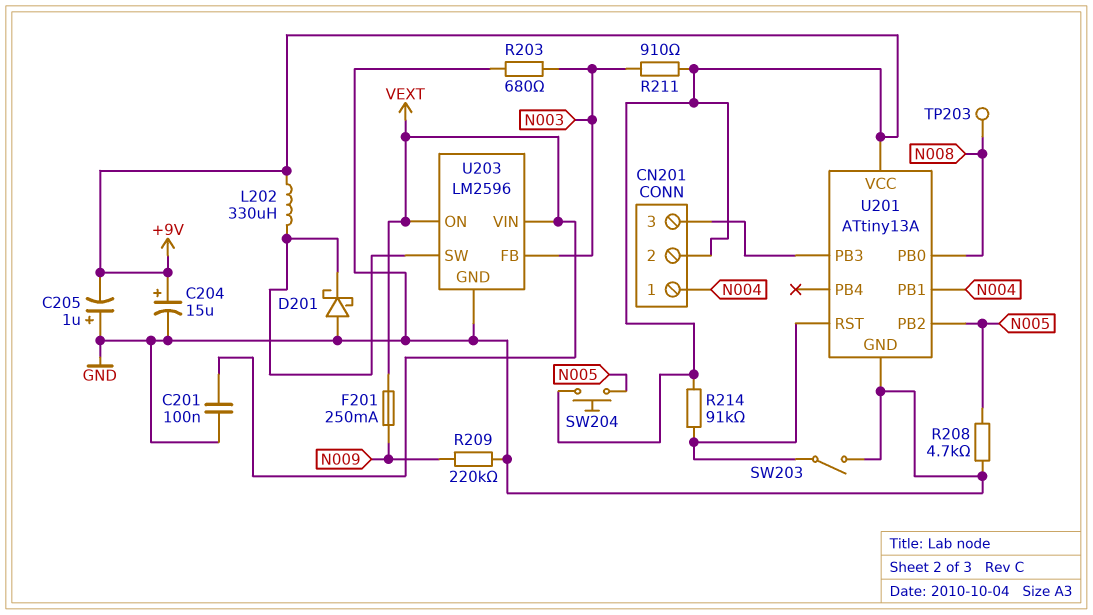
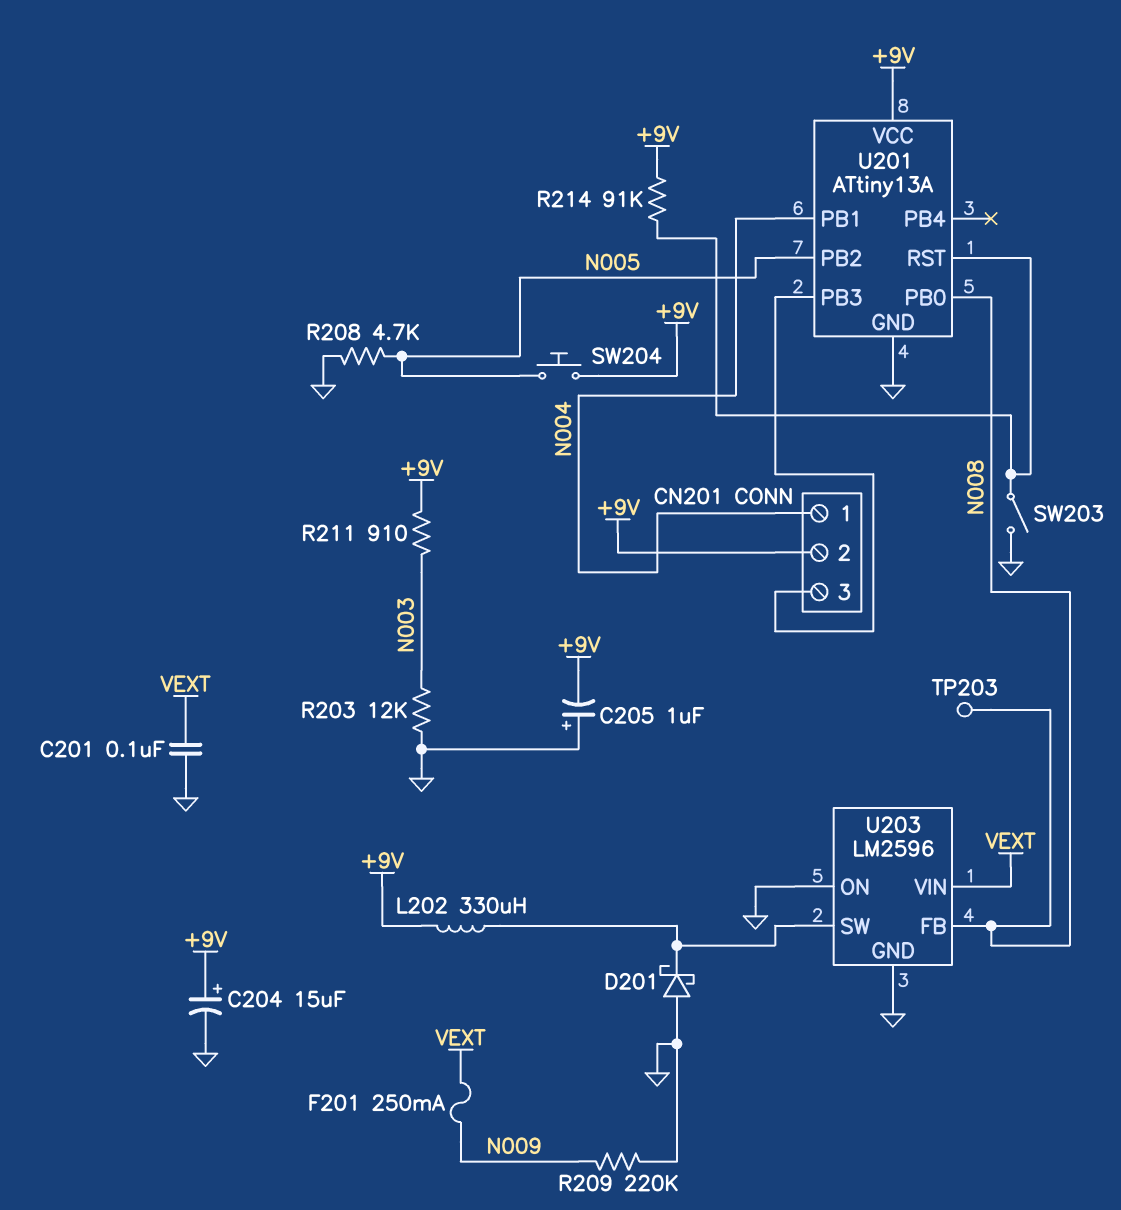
R203: 680 (GND, N003) -> 12k (GND, N003)
U203 pin FB: N003 -> N008
U203 pin ON: VEXT -> GND

